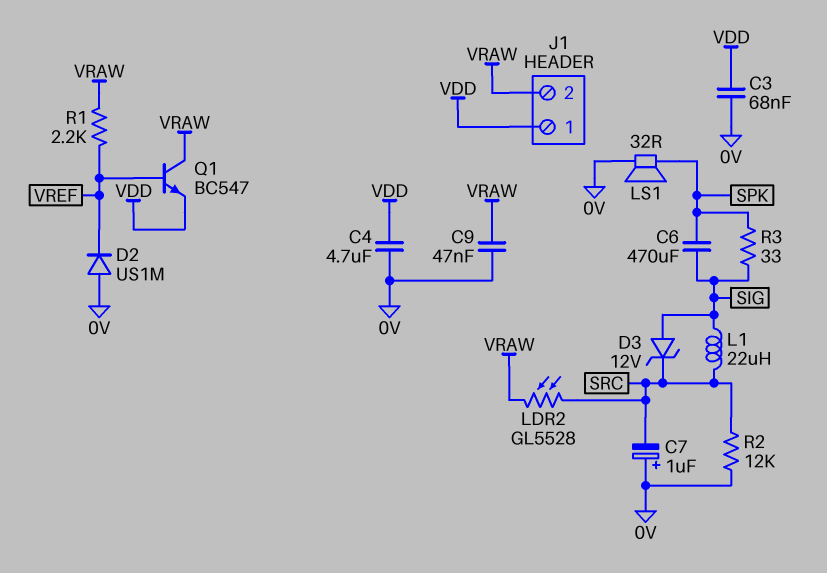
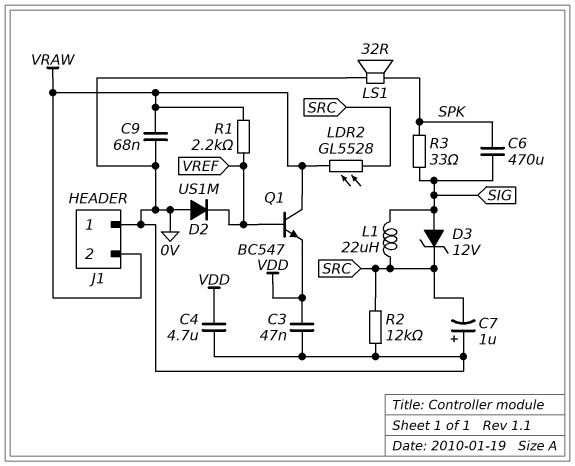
C3: 68nF (0V, VDD) -> 47nF (0V, VDD)
C9: 47nF (0V, VRAW) -> 68nF (0V, VRAW)
J1 pin 1: VDD -> 0V

